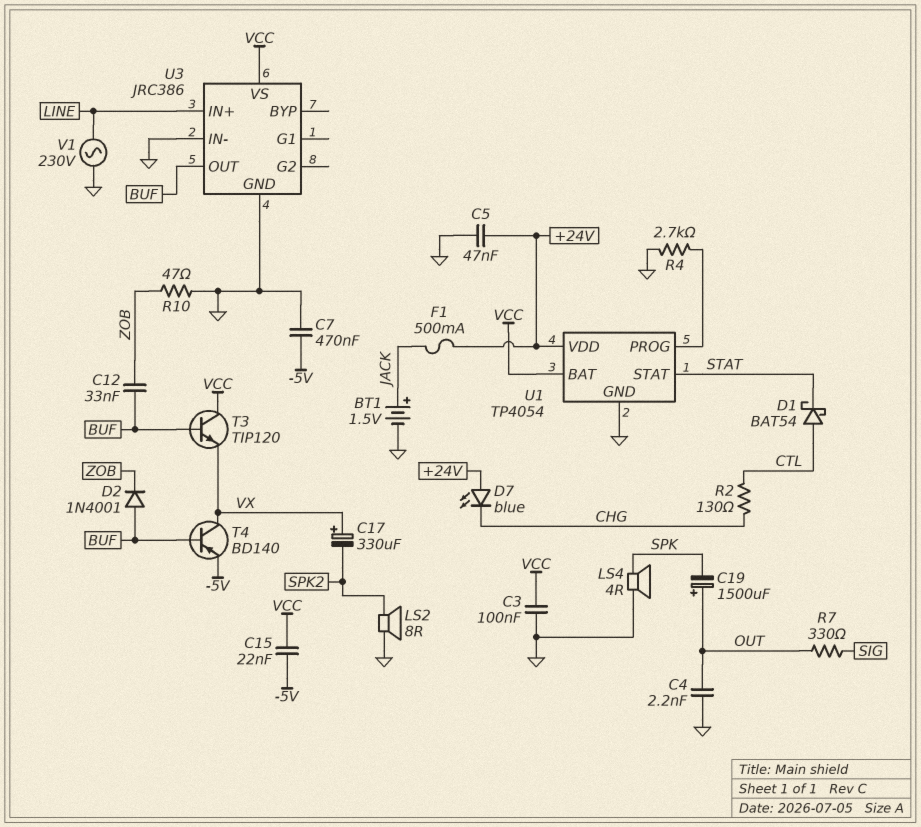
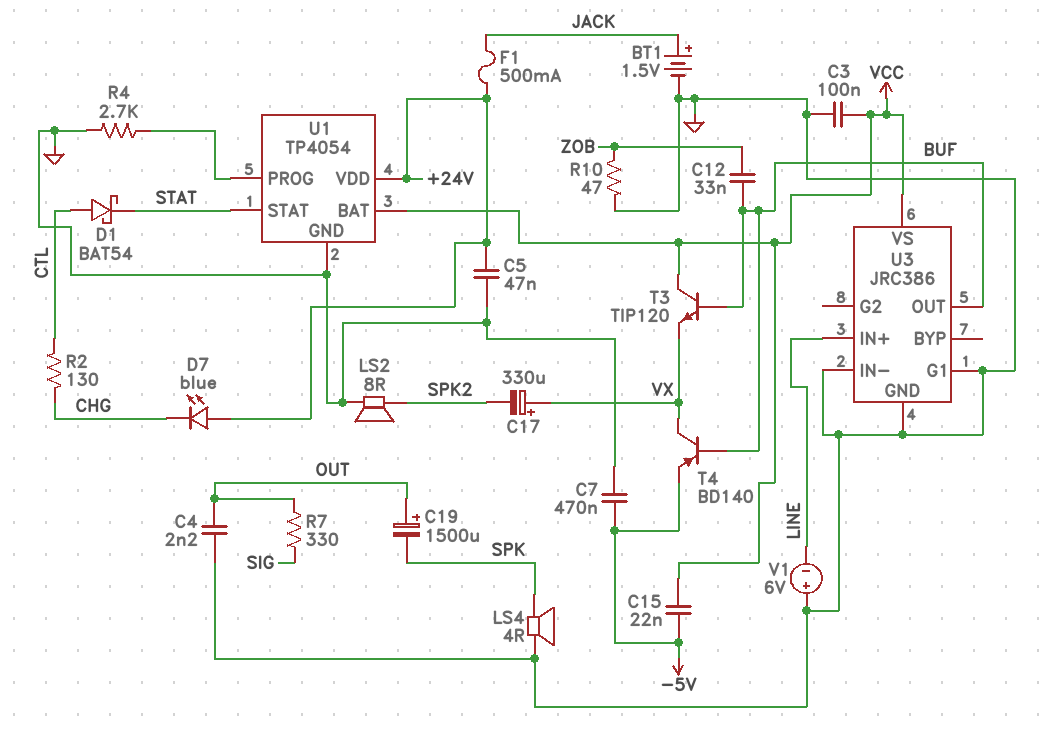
D2: diode 1N4001 (A BUF, K ZOB) -> none
U3 pin G1: none -> GND
V1: AC 230V (GND, LINE) -> 6V (plus GND, minus LINE)

